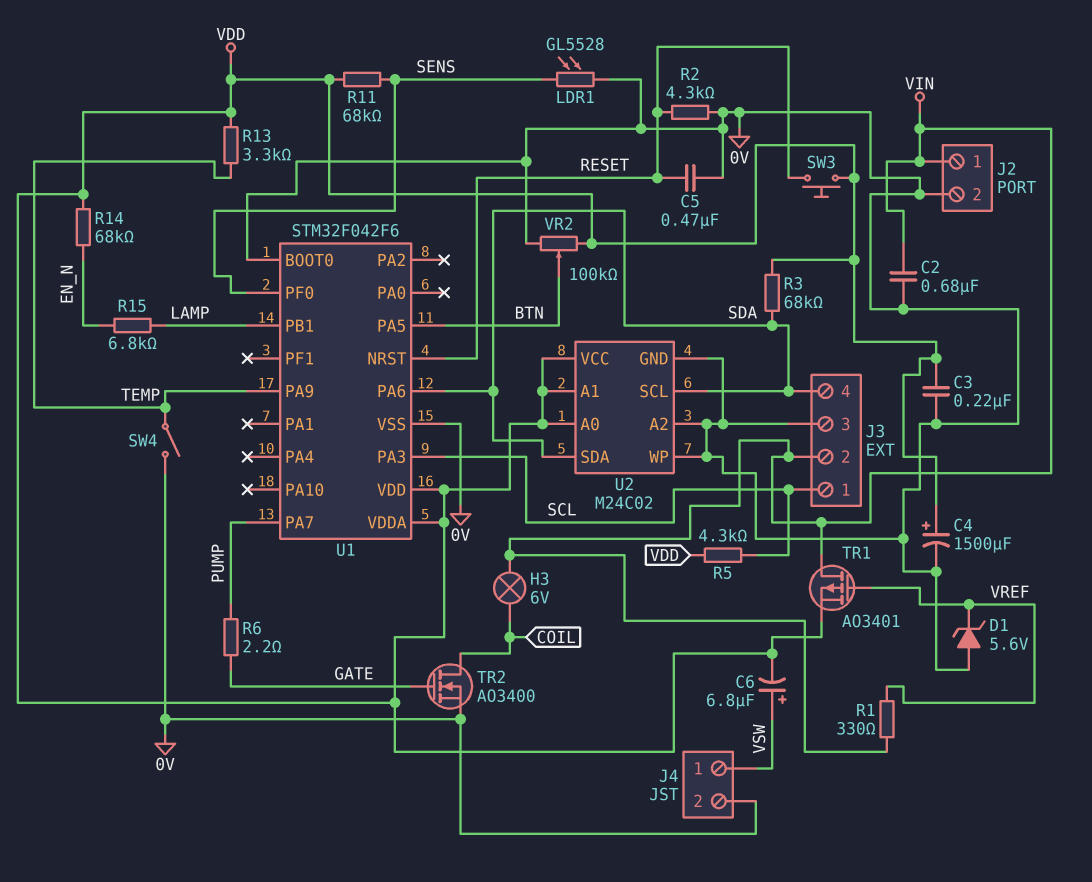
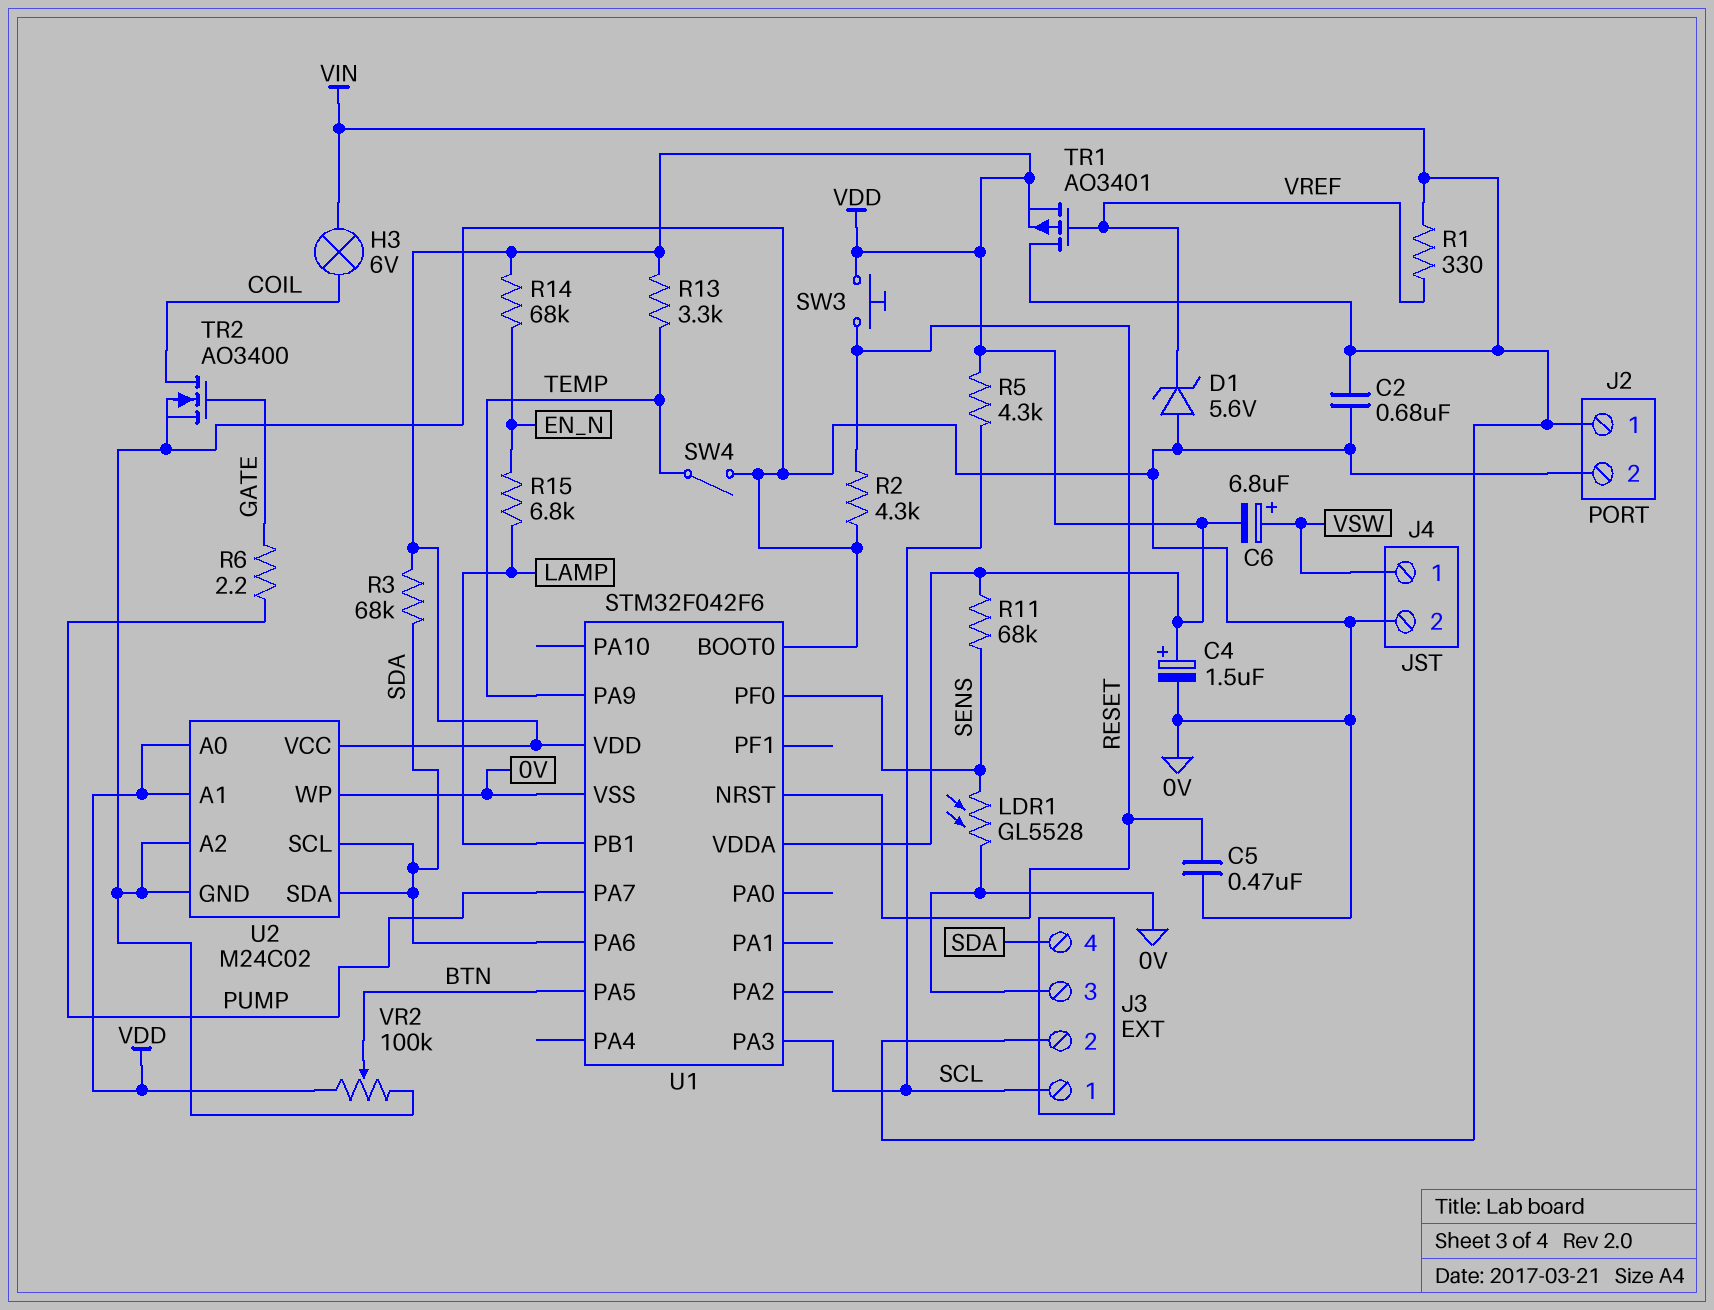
C3: 220nF (0V, VDD) -> none
C4: 1500uF (plus VDD, minus 0V) -> 1.5uF (plus VDD, minus 0V)

